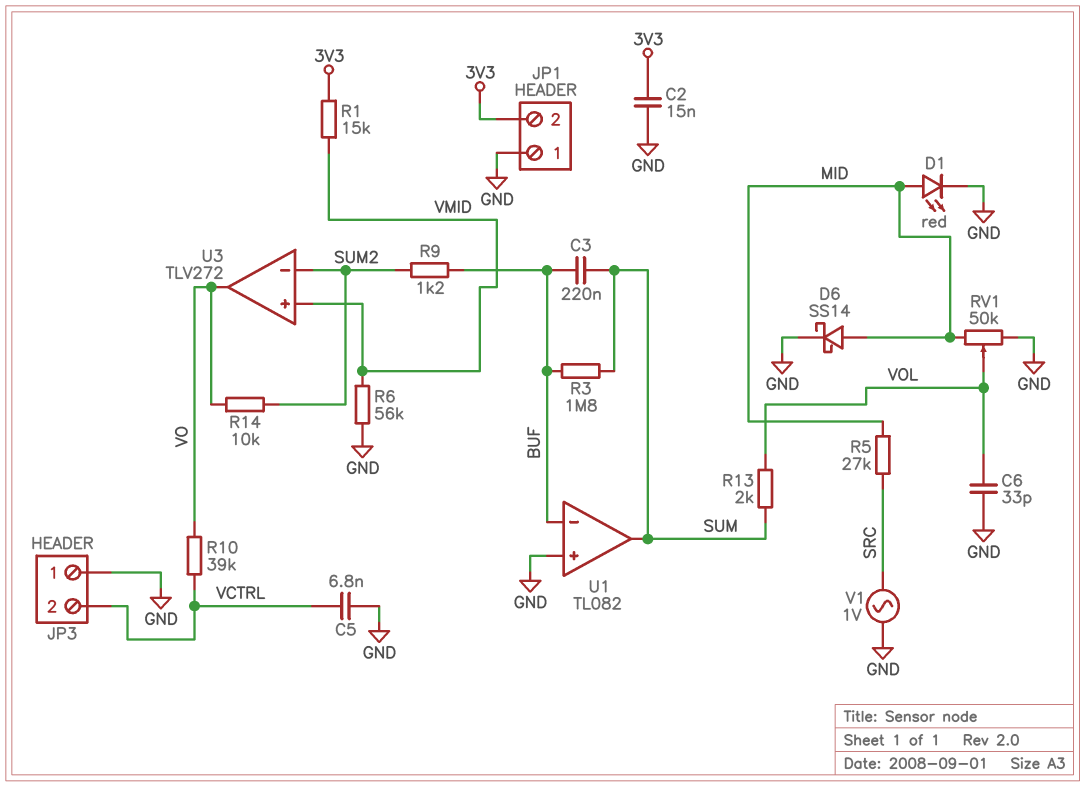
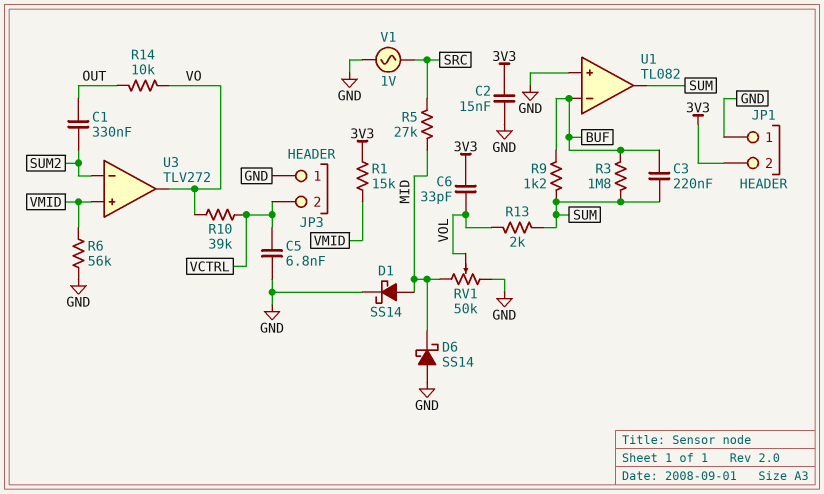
C1: none -> 330nF (OUT, SUM2)
C6: 33pF (GND, VOL) -> 33pF (3V3, VOL)
D1: LED red (A MID, K GND) -> schottky SS14 (A MID, K GND)
D6: schottky SS14 (A MID, K GND) -> schottky SS14 (A GND, K MID)
R9: 1.2k (BUF, SUM2) -> 1.2k (BUF, SUM)
R14: 10k (SUM2, VO) -> 10k (OUT, VO)

